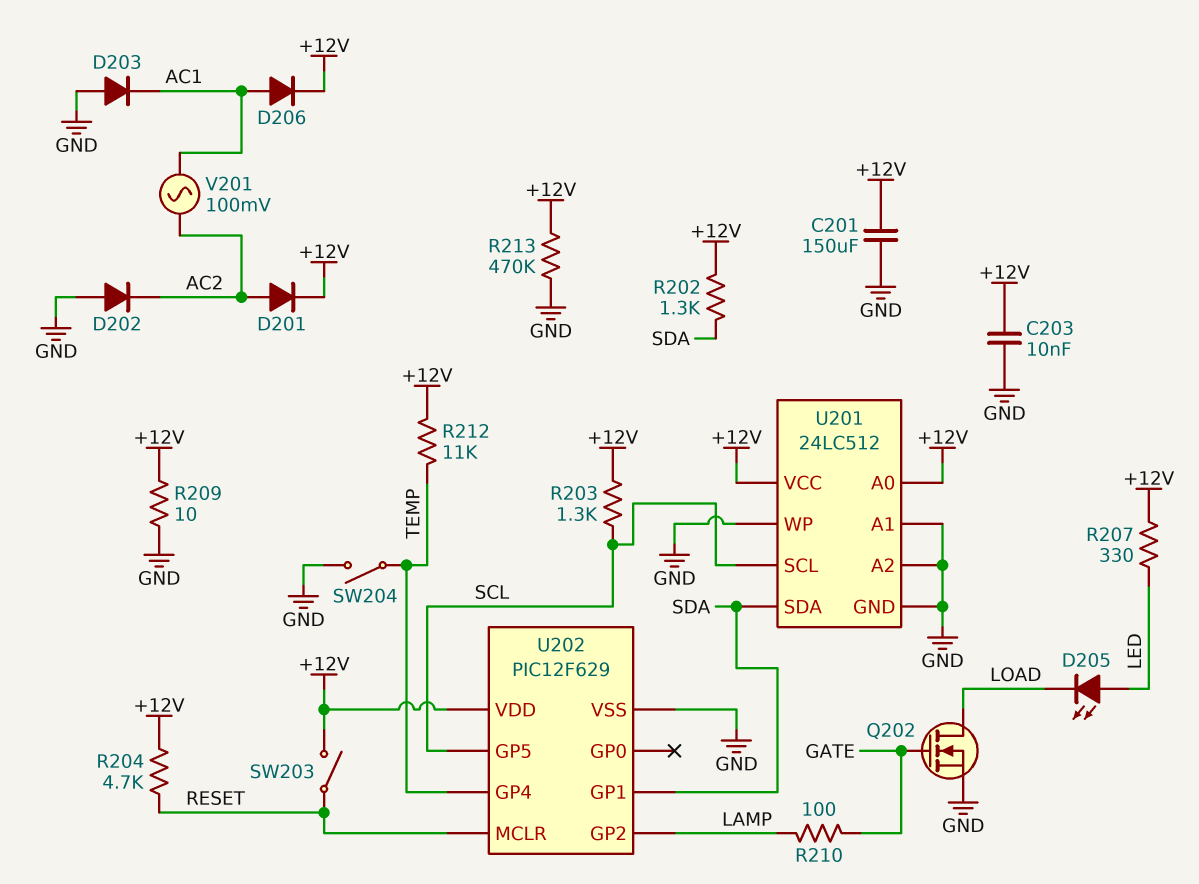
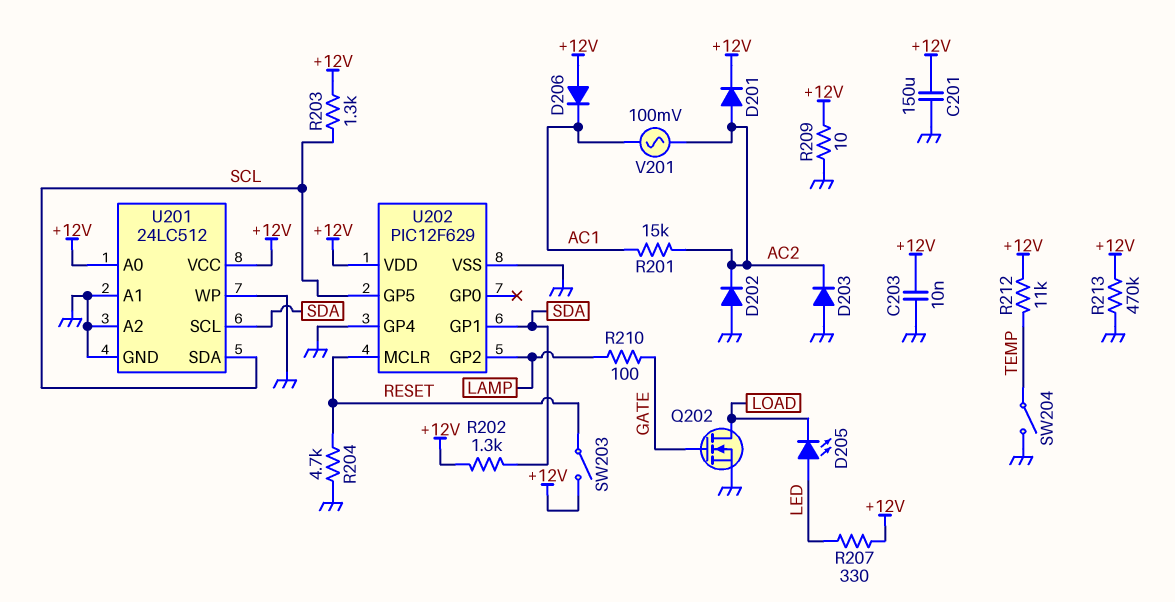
D203: diode (A GND, K AC1) -> diode (A GND, K AC2)
D206: diode (A AC1, K +12V) -> diode (A +12V, K AC1)
R201: none -> 15k (AC1, AC2)
R204: 4.7k (+12V, RESET) -> 4.7k (GND, RESET)
U201 pin SCL: SCL -> SDA
U201 pin SDA: SDA -> SCL
U202 pin GP4: TEMP -> GND

